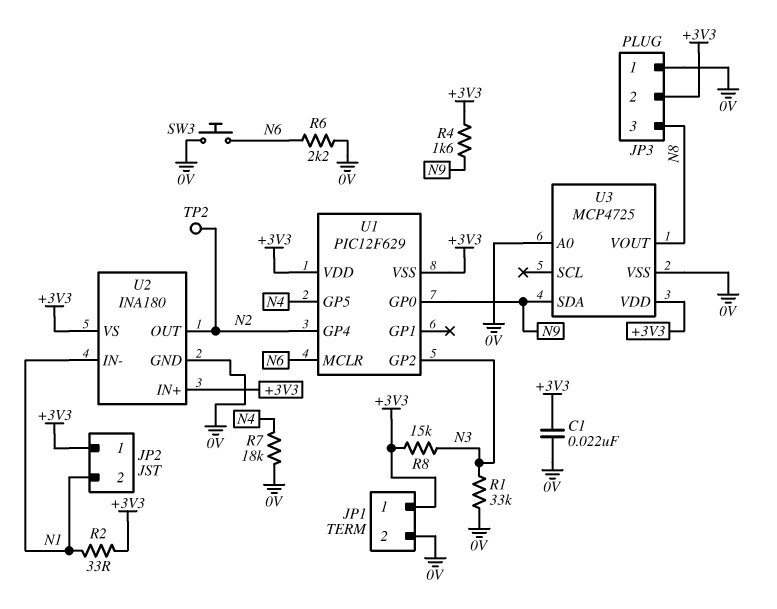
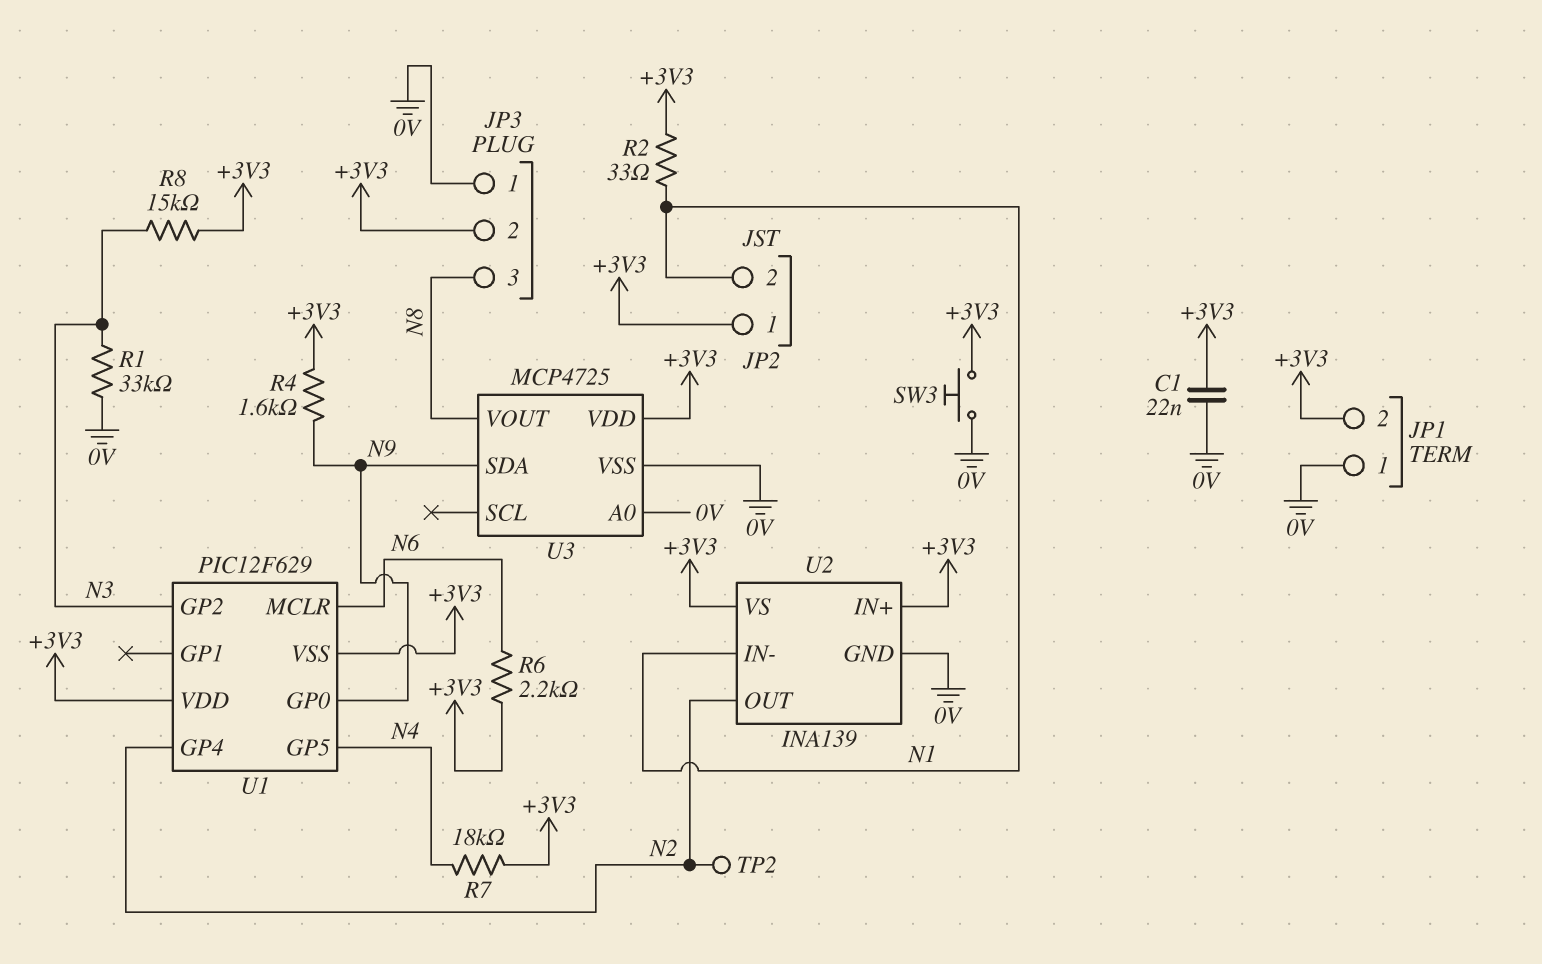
JP1 pin 1: +3V3 -> 0V
JP1 pin 2: 0V -> +3V3
R6: 2.2k (0V, N6) -> 2.2k (+3V3, N6)
R7: 18k (0V, N4) -> 18k (+3V3, N4)
SW3: button (0V, N6) -> button (+3V3, 0V)
U2: INA180 -> INA139

